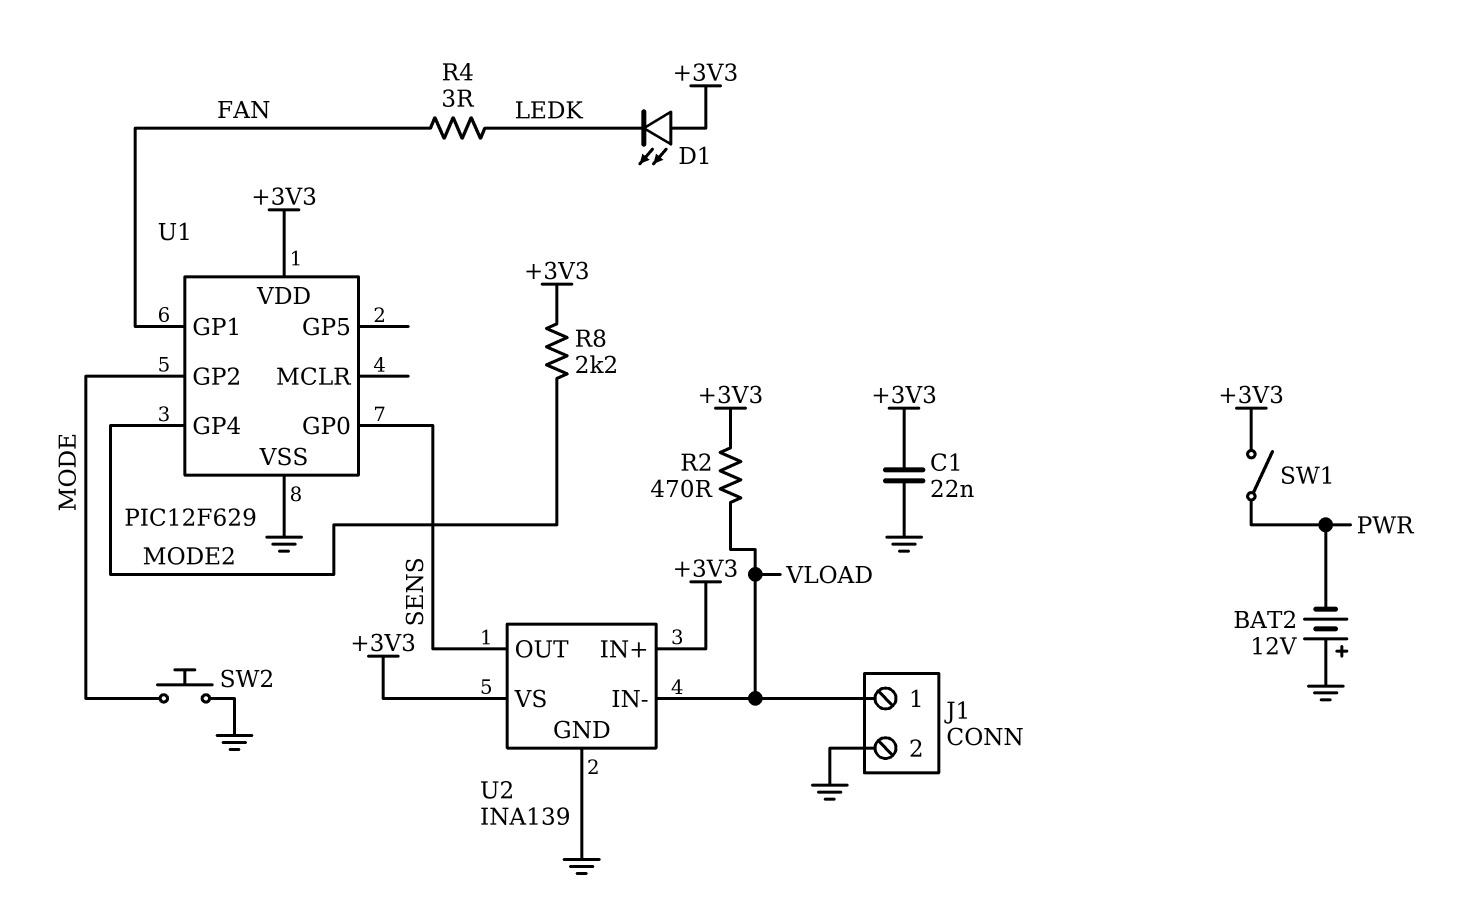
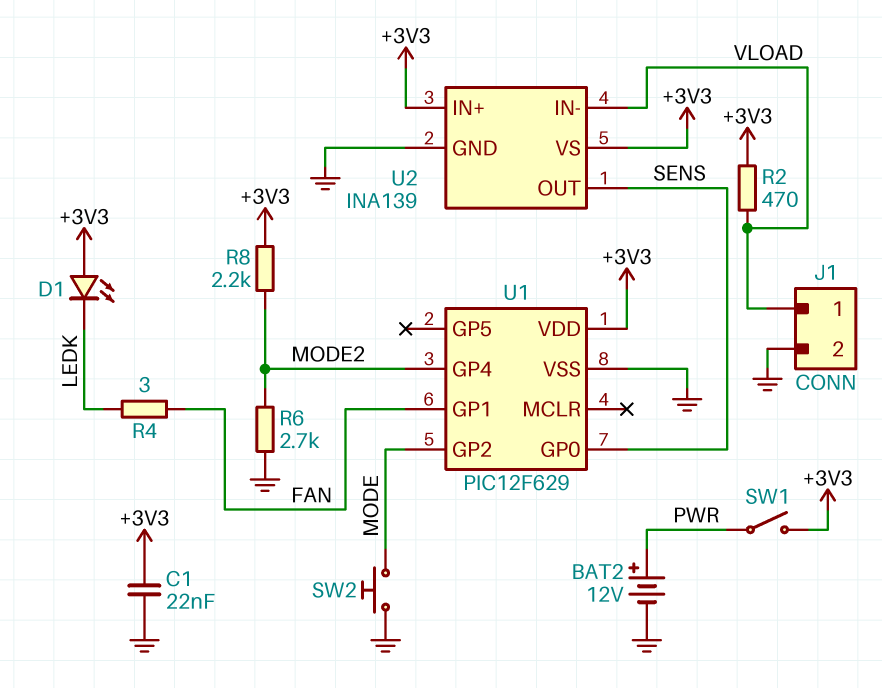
BAT2: 12V (plus GND, minus PWR) -> 12V (plus PWR, minus GND)
R6: none -> 2.7k (GND, MODE2)

